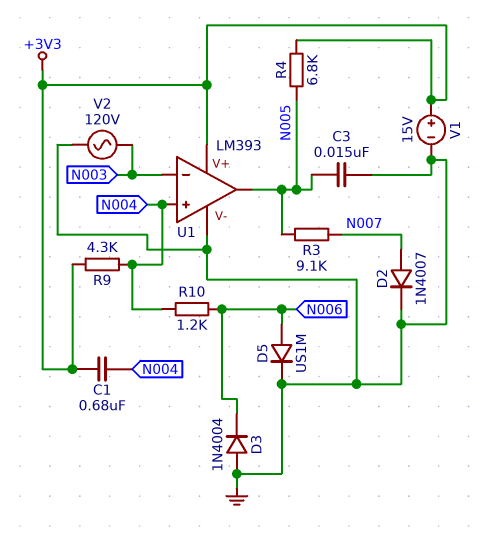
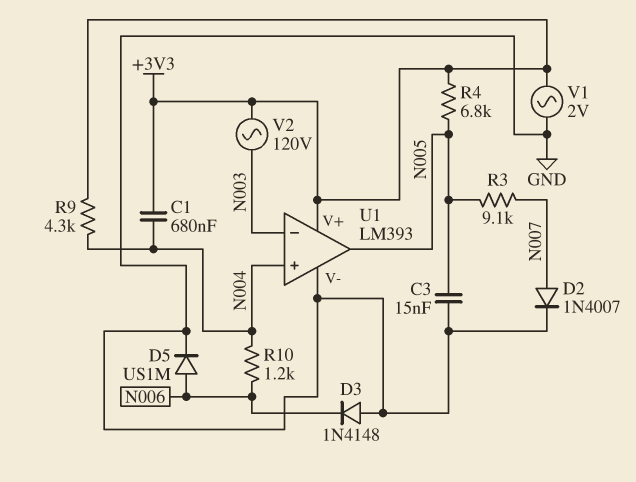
D3: diode 1N4004 (A GND, K N006) -> diode 1N4148 (A GND, K N006)
V1: 15V (plus +3V3, minus GND) -> AC 2V (+3V3, GND)
V2: AC 120V (GND, N003) -> AC 120V (+3V3, N003)

